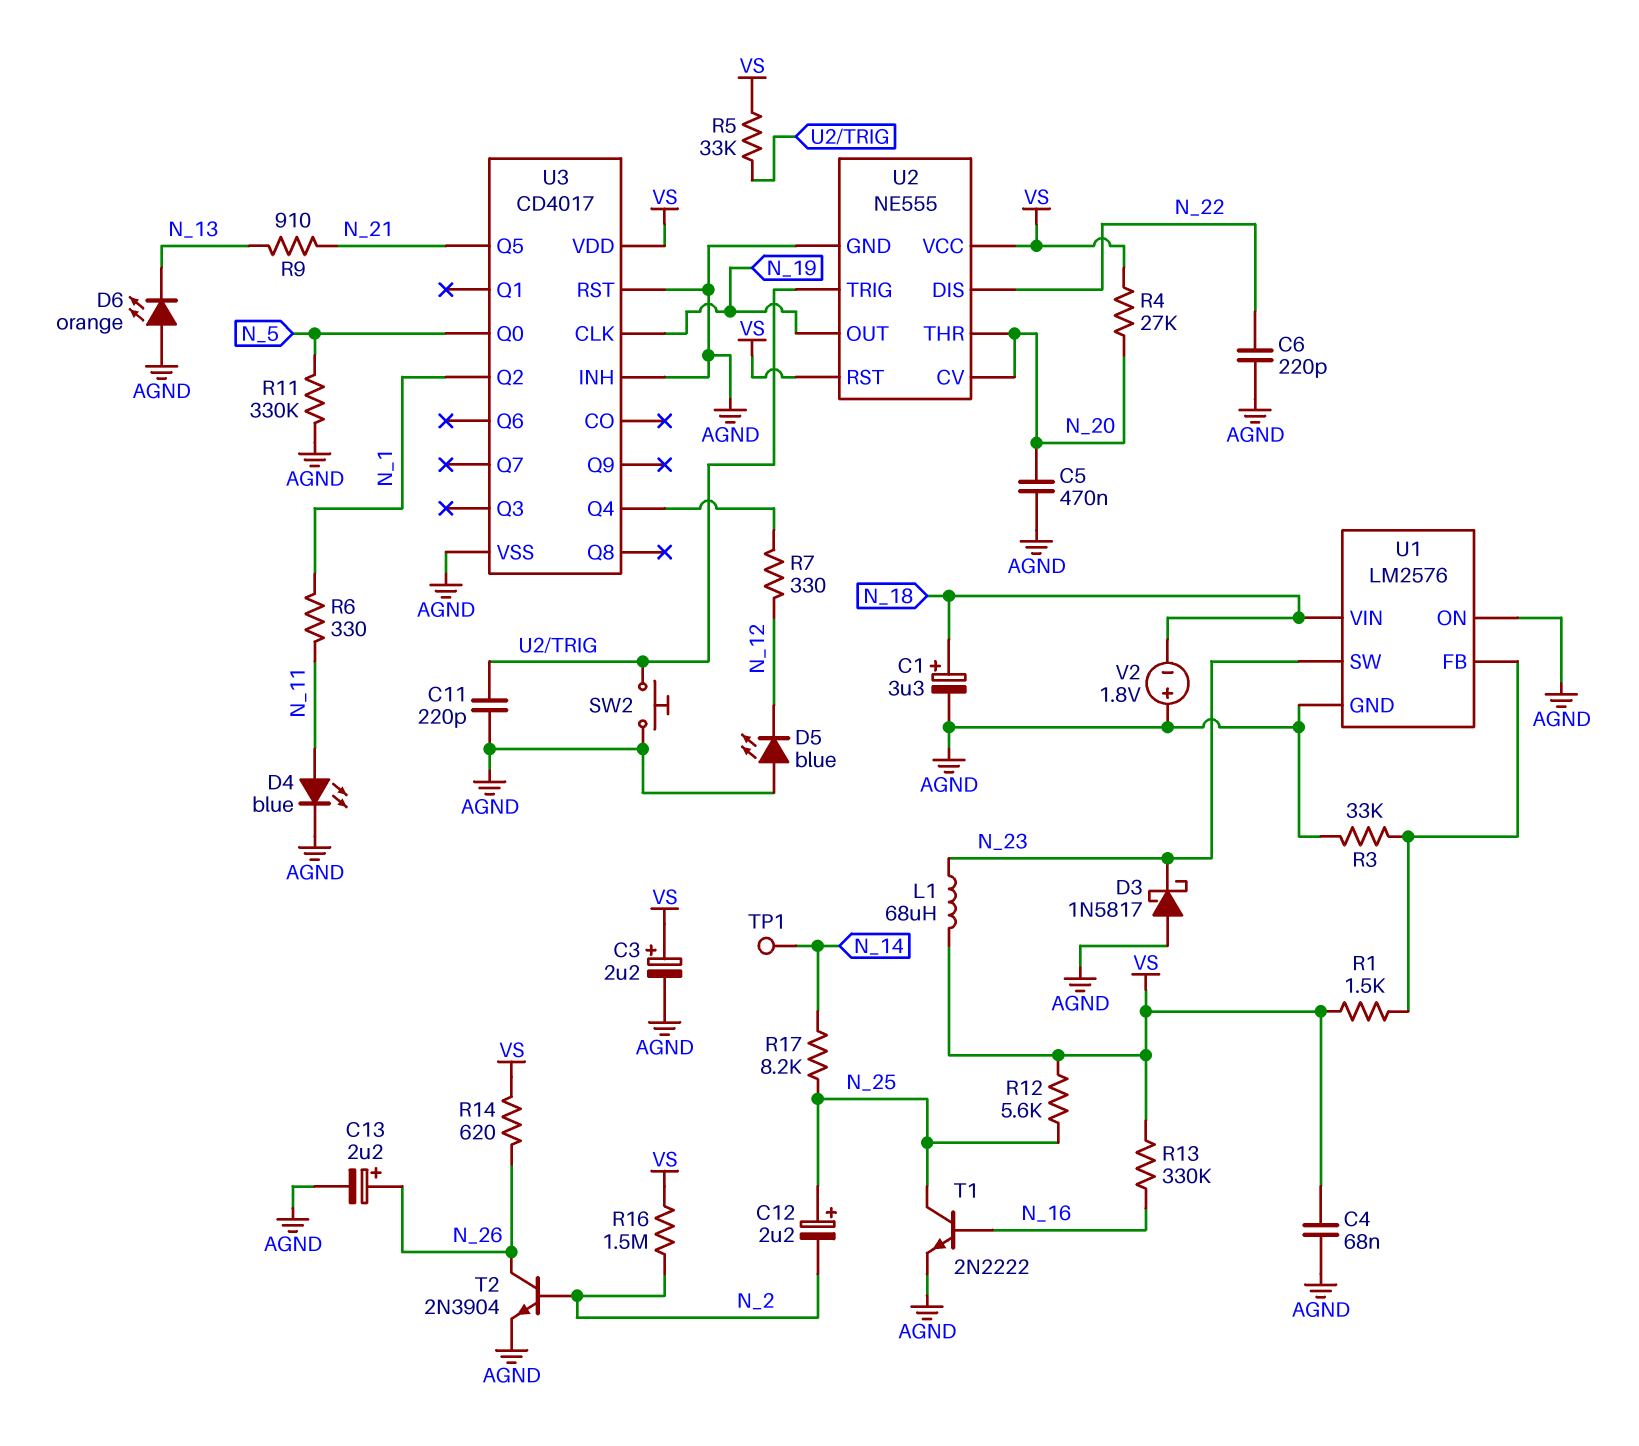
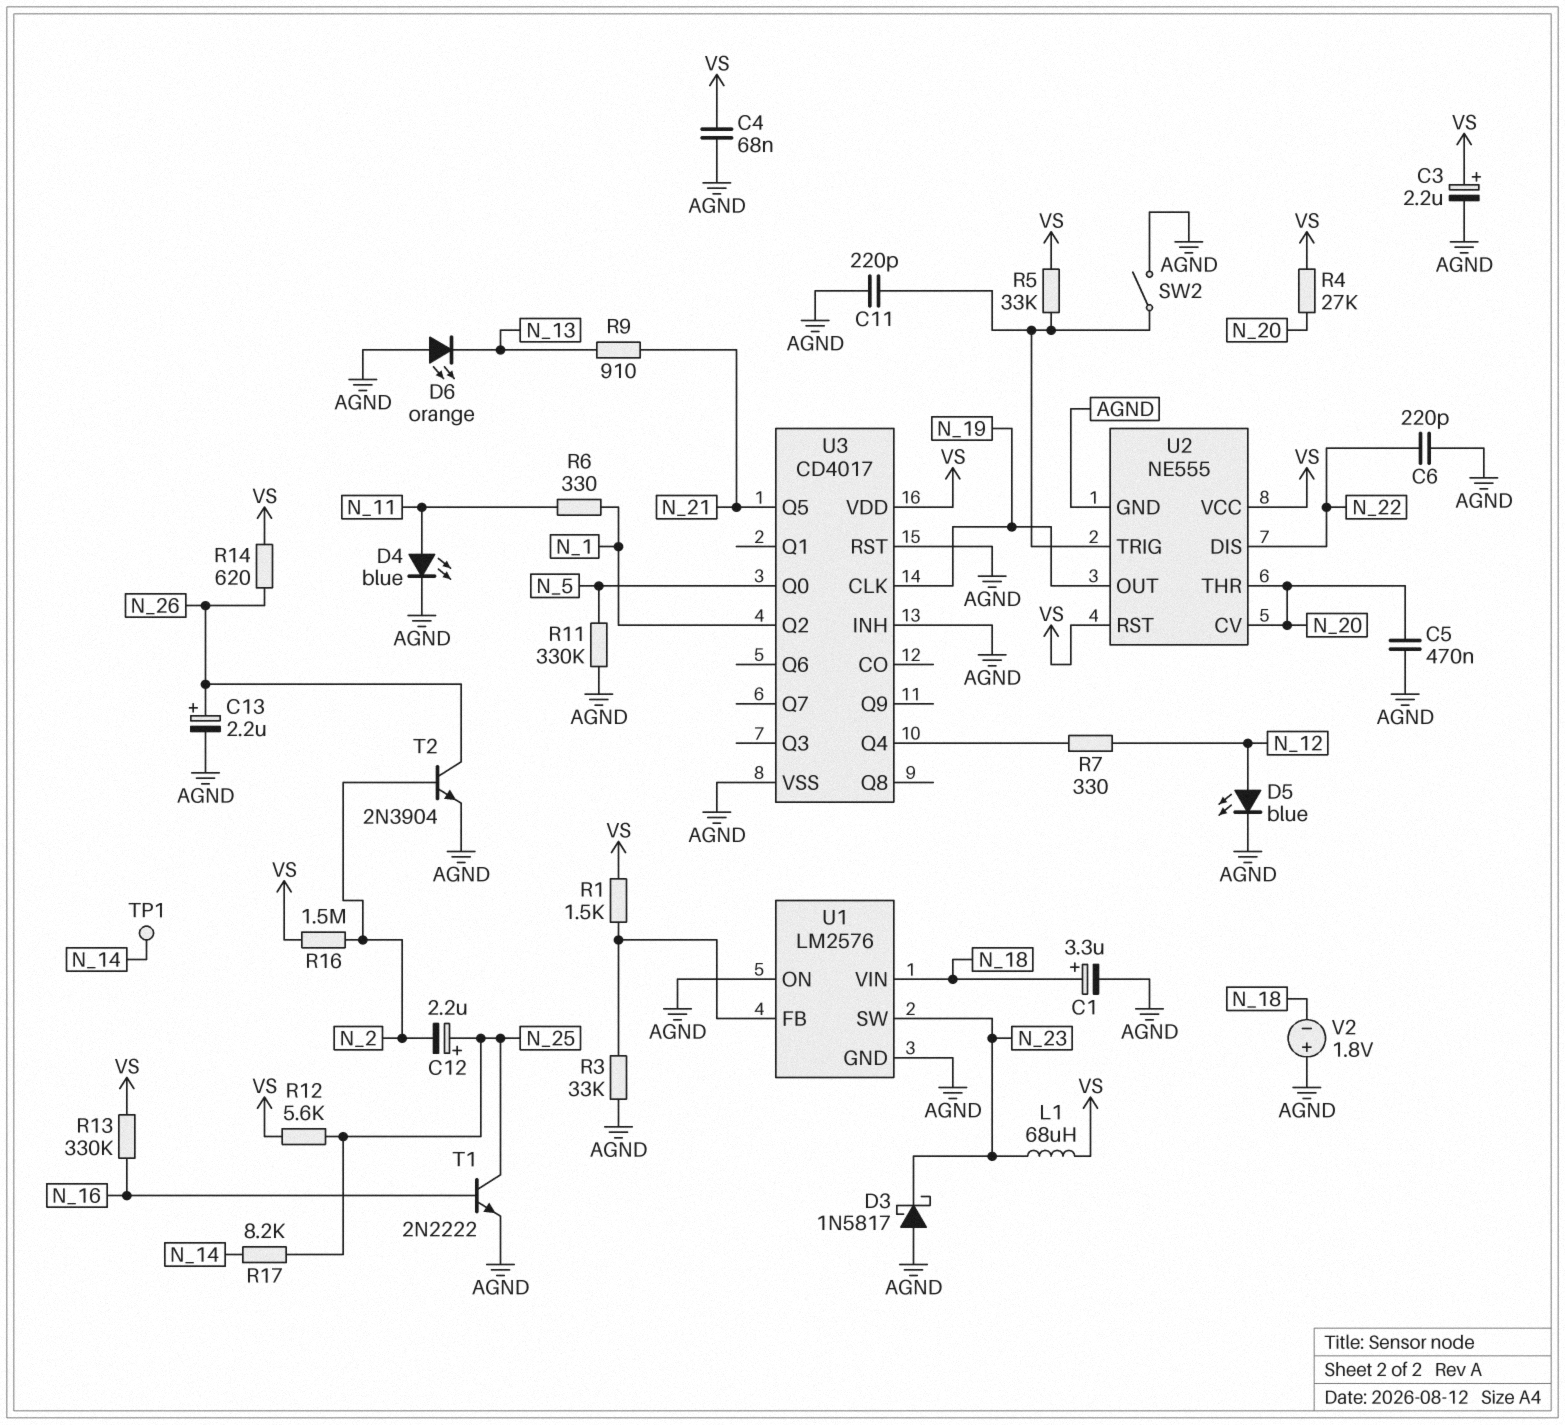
D5: LED blue (A AGND, K N_12) -> LED blue (A N_12, K AGND)
SW2: button (AGND, U2/TRIG) -> switch (AGND, U2/TRIG)

